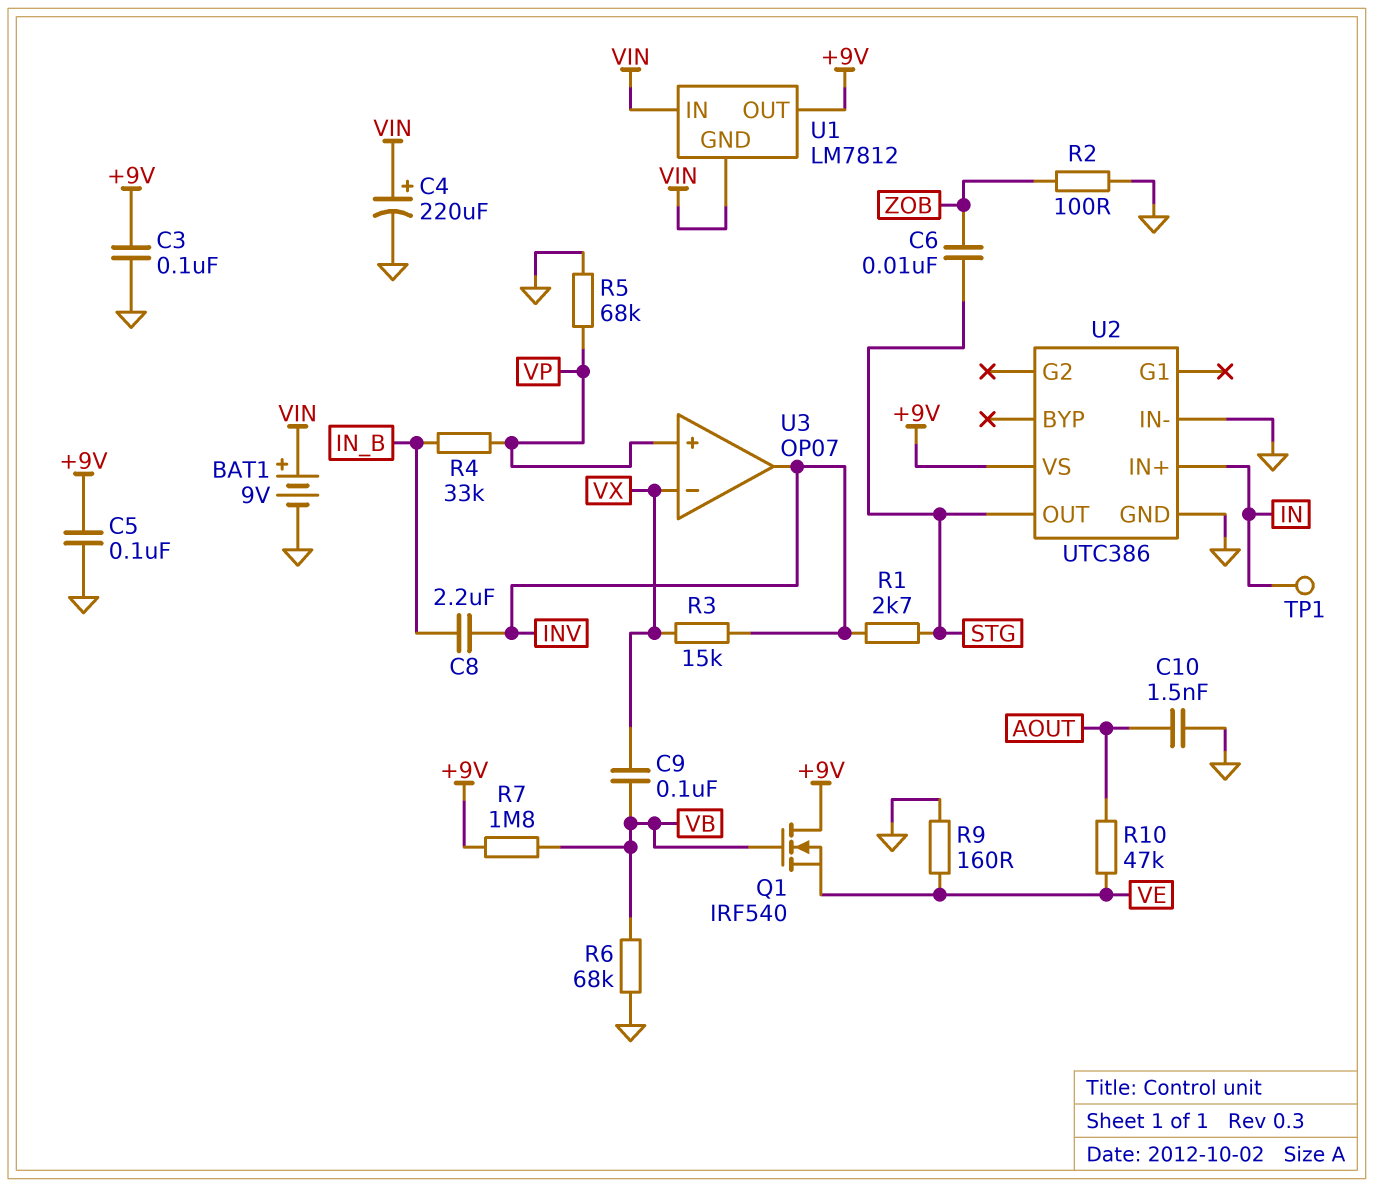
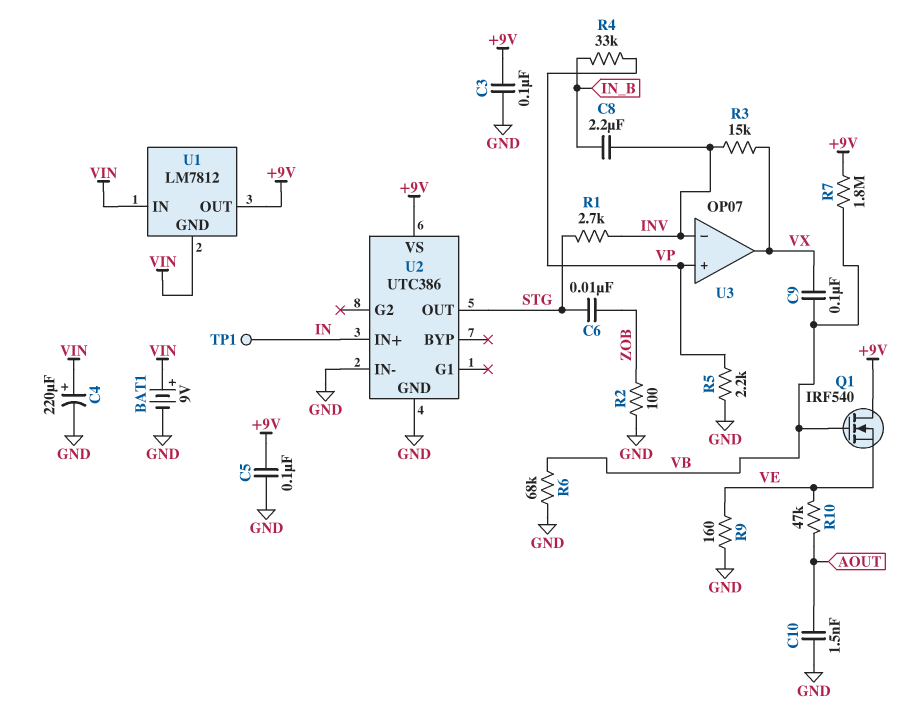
R5: 68k (GND, VP) -> 2.2k (GND, VP)
U3 pin in-: VX -> INV
U3 pin out: INV -> VX

